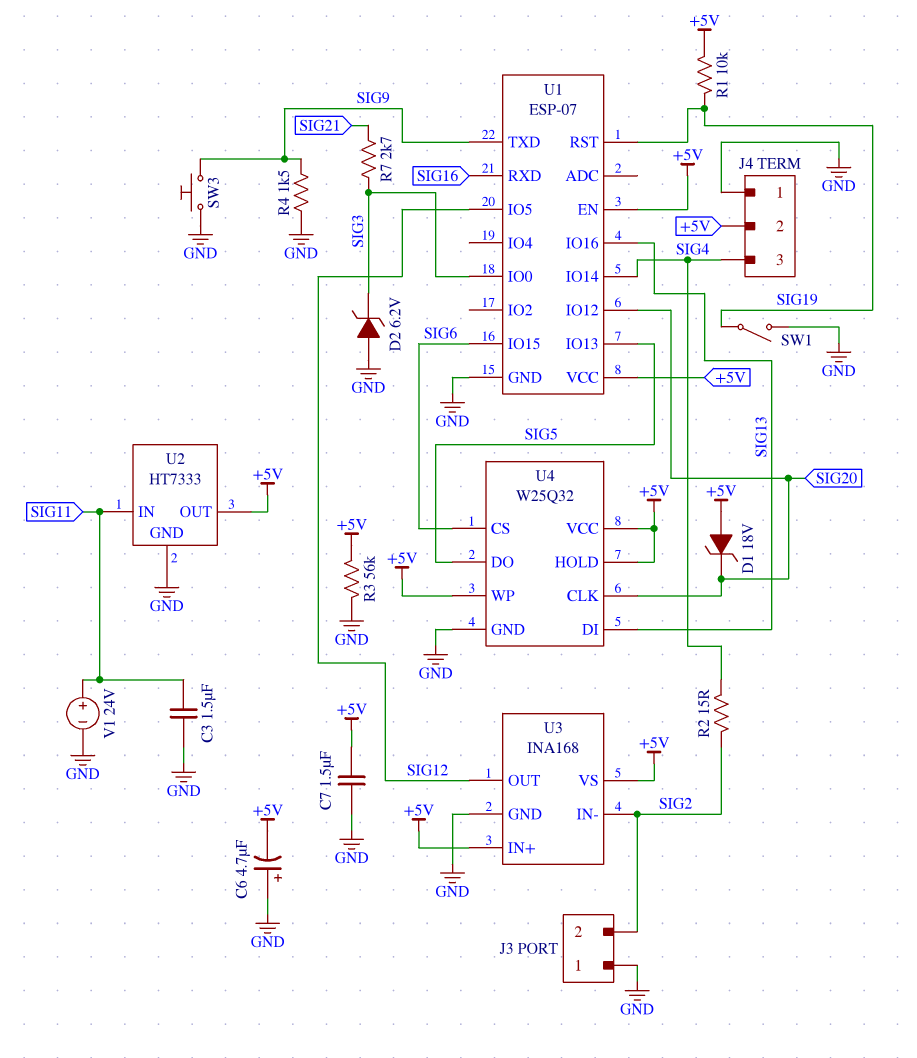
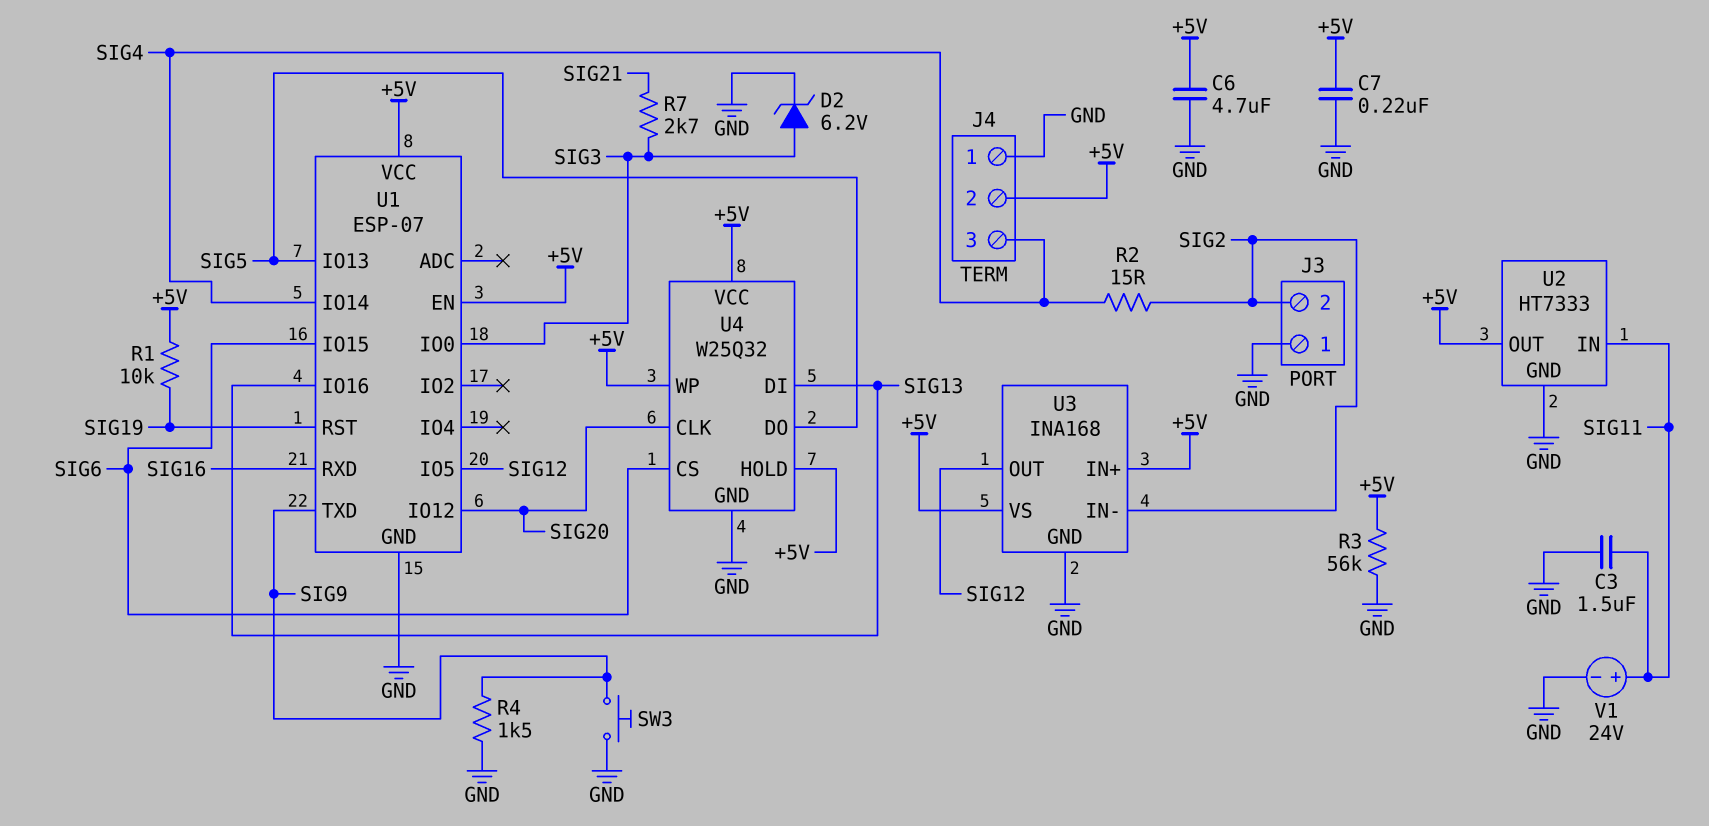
C6: 4.7uF (plus GND, minus +5V) -> 4.7uF (+5V, GND)
C7: 1.5uF (+5V, GND) -> 220nF (+5V, GND)
D1: zener 18V (A +5V, K SIG20) -> none
D2: zener 6.2V (A GND, K SIG3) -> zener 6.2V (A SIG3, K GND)
SW1: switch (GND, SIG19) -> none

